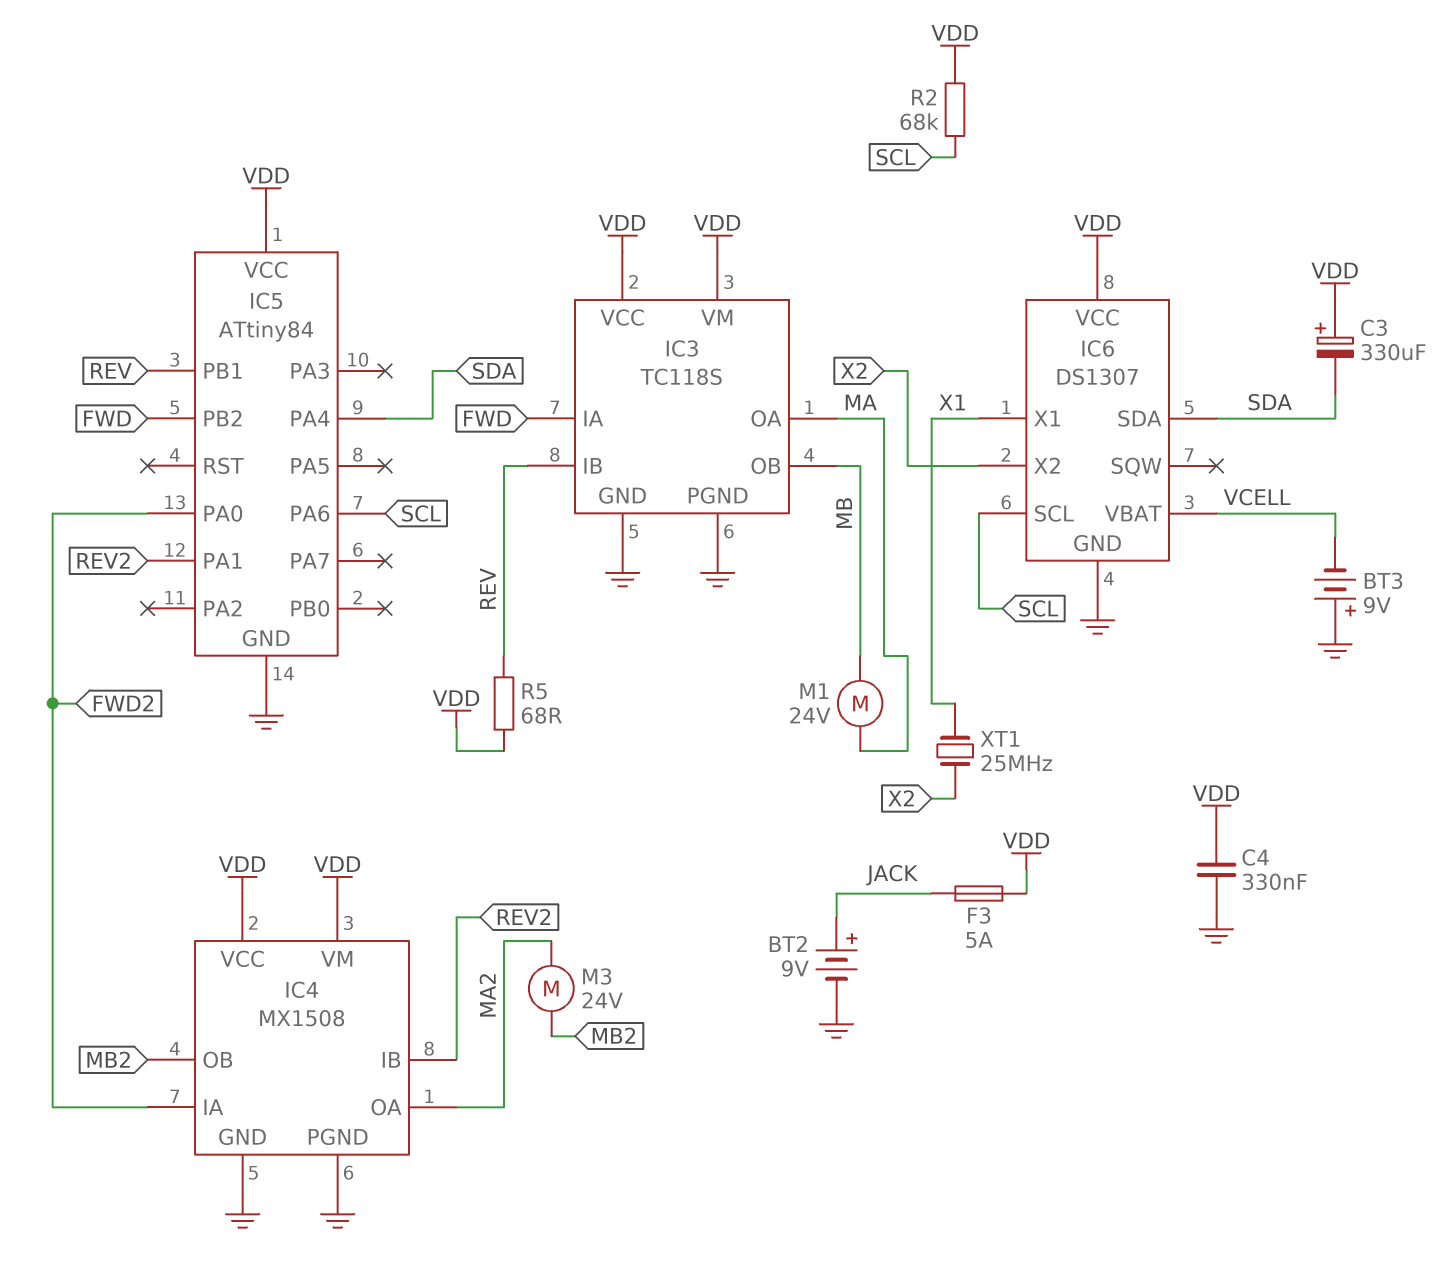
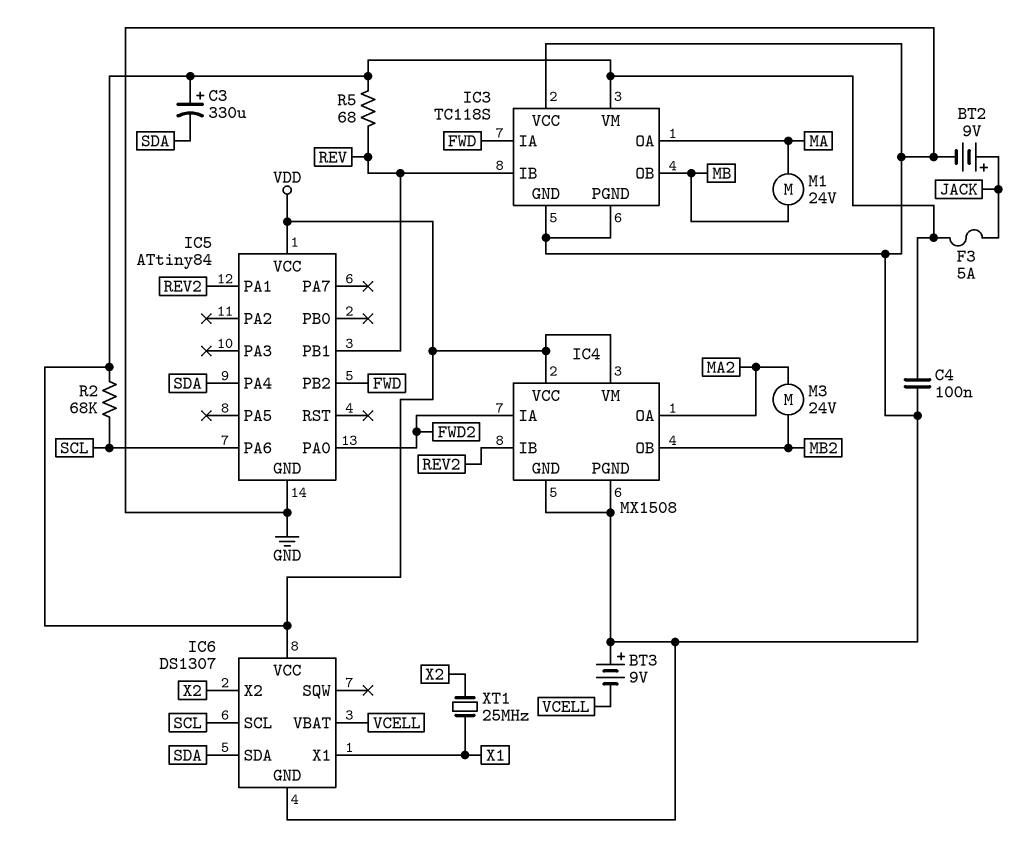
C4: 330nF (GND, VDD) -> 100nF (GND, VDD)
IC3 pin VCC: VDD -> GND

